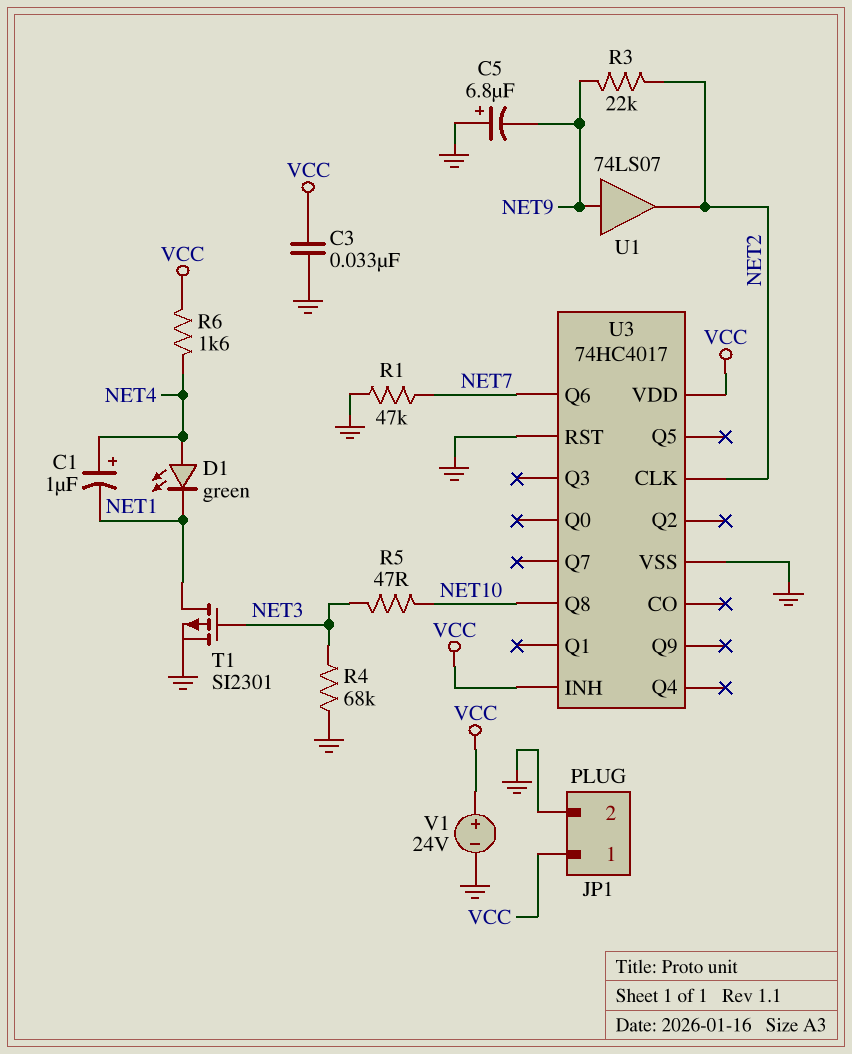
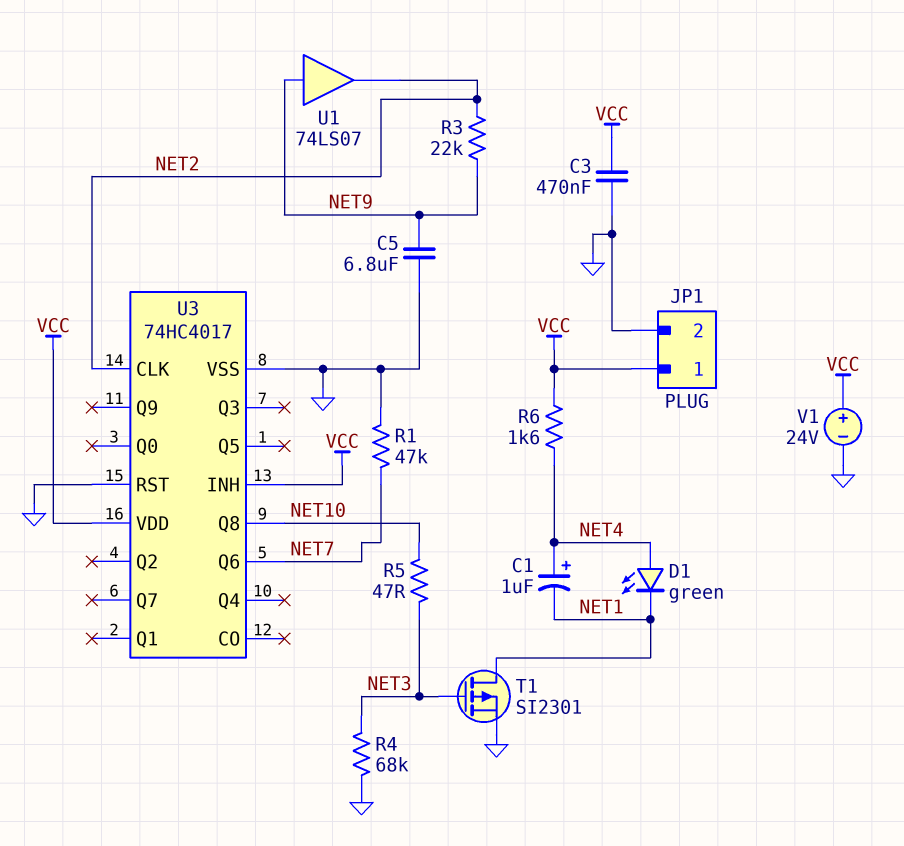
C3: 33nF (GND, VCC) -> 470nF (GND, VCC)
C5: 6.8uF (plus GND, minus NET9) -> 6.8uF (GND, NET9)

